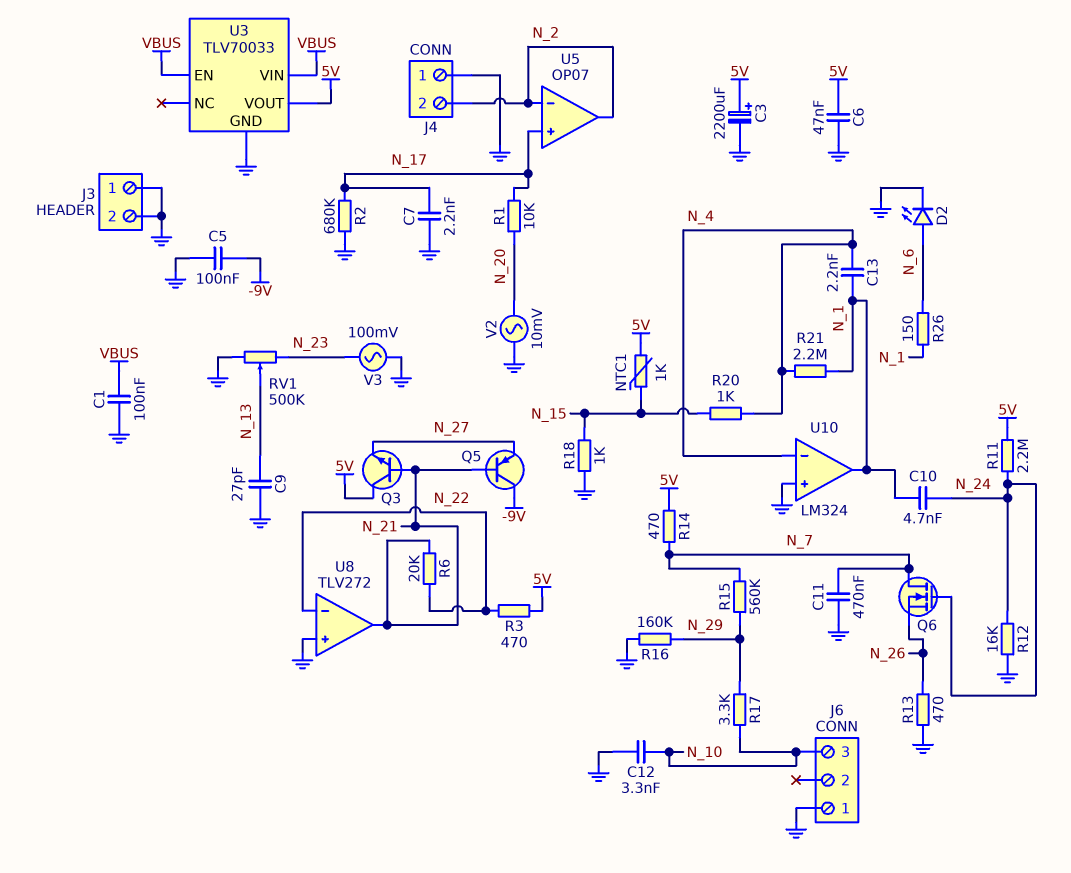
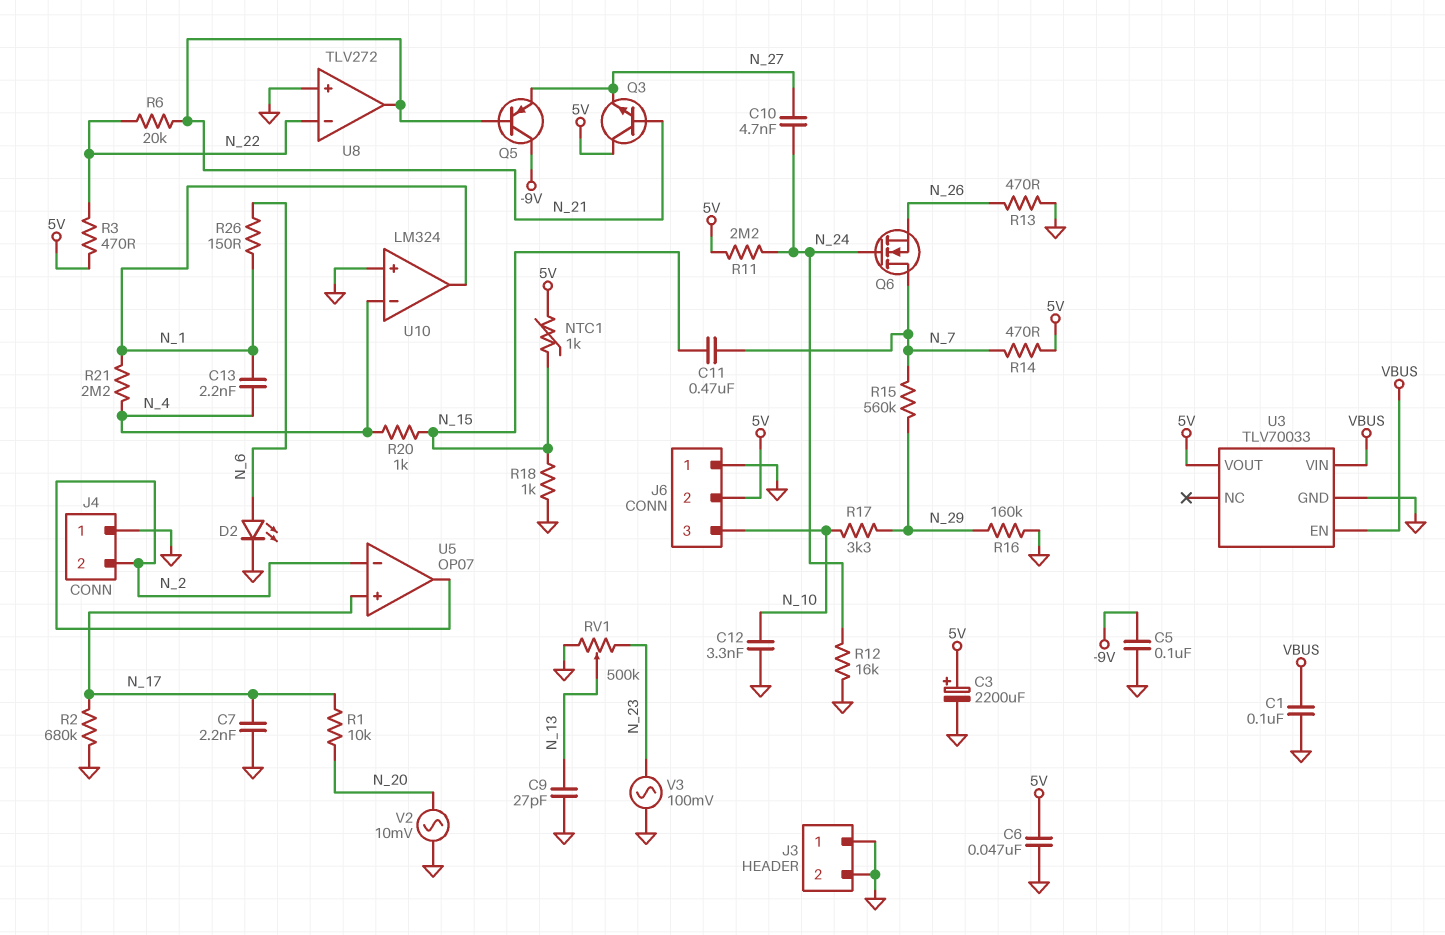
C10: 4.7nF (N_1, N_24) -> 4.7nF (N_24, N_27)
C11: 470nF (GND, N_7) -> 470nF (N_7, N_15)
J6 pin 2: none -> 5V

